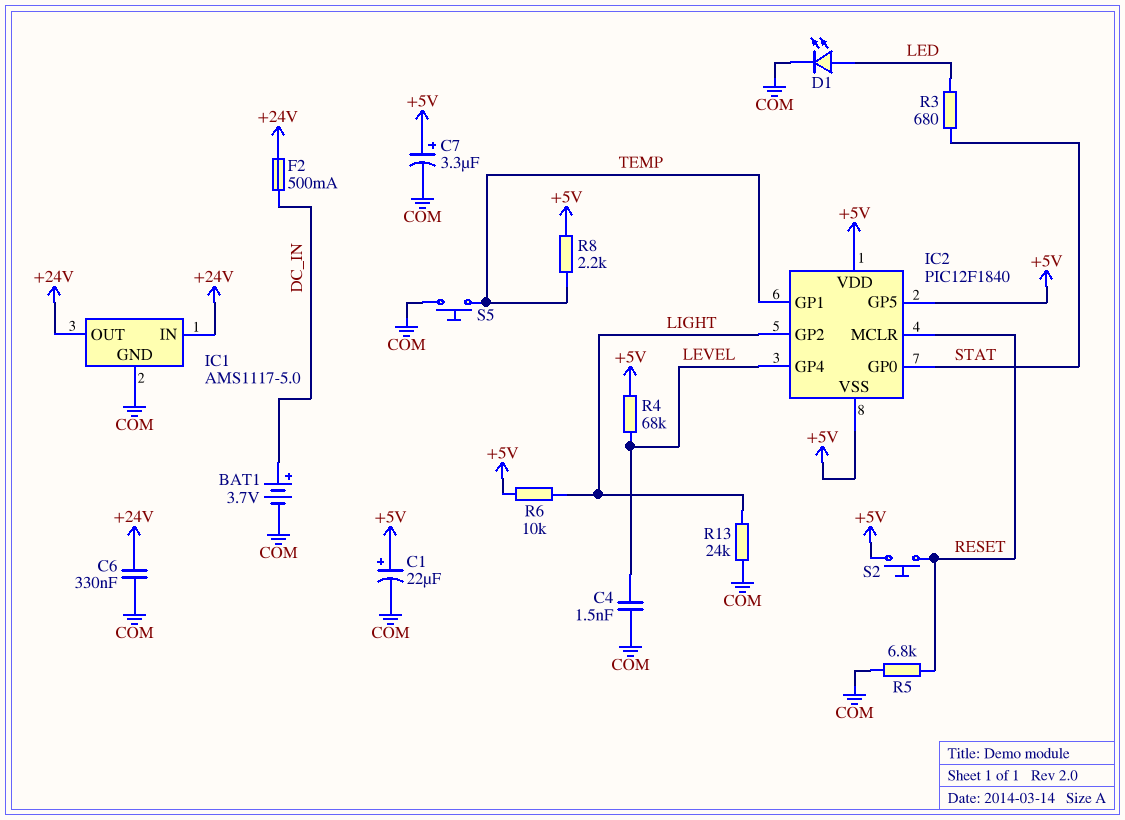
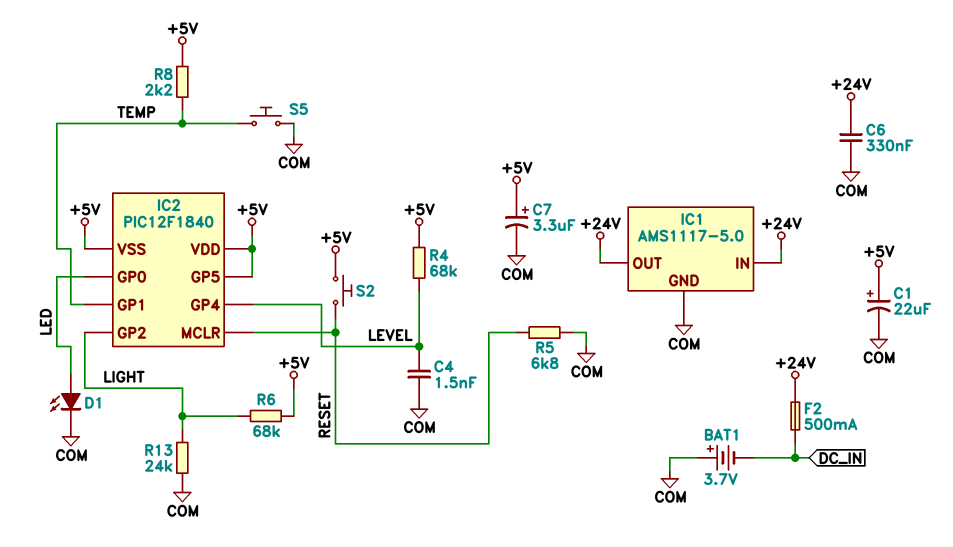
BAT1: 3.7V (plus DC_IN, minus COM) -> 3.7V (plus COM, minus DC_IN)
IC2 pin GP0: STAT -> LED
R3: 680 (LED, STAT) -> none
R6: 10k (+5V, LIGHT) -> 68k (+5V, LIGHT)

